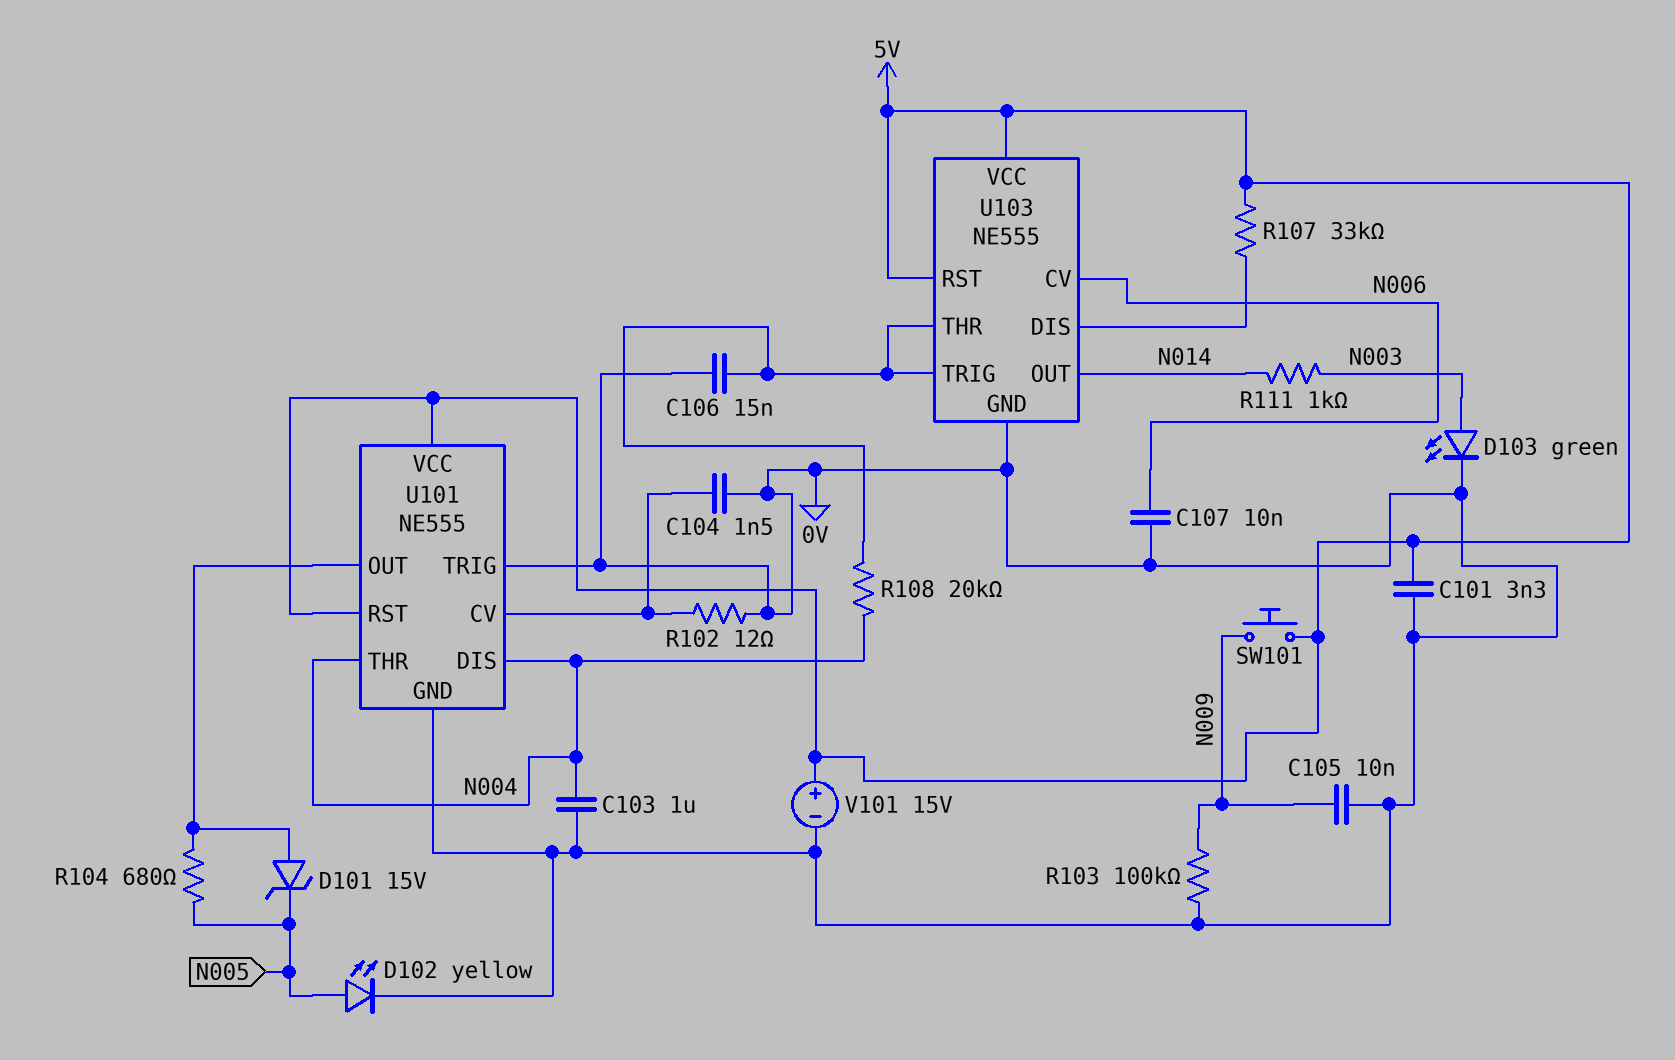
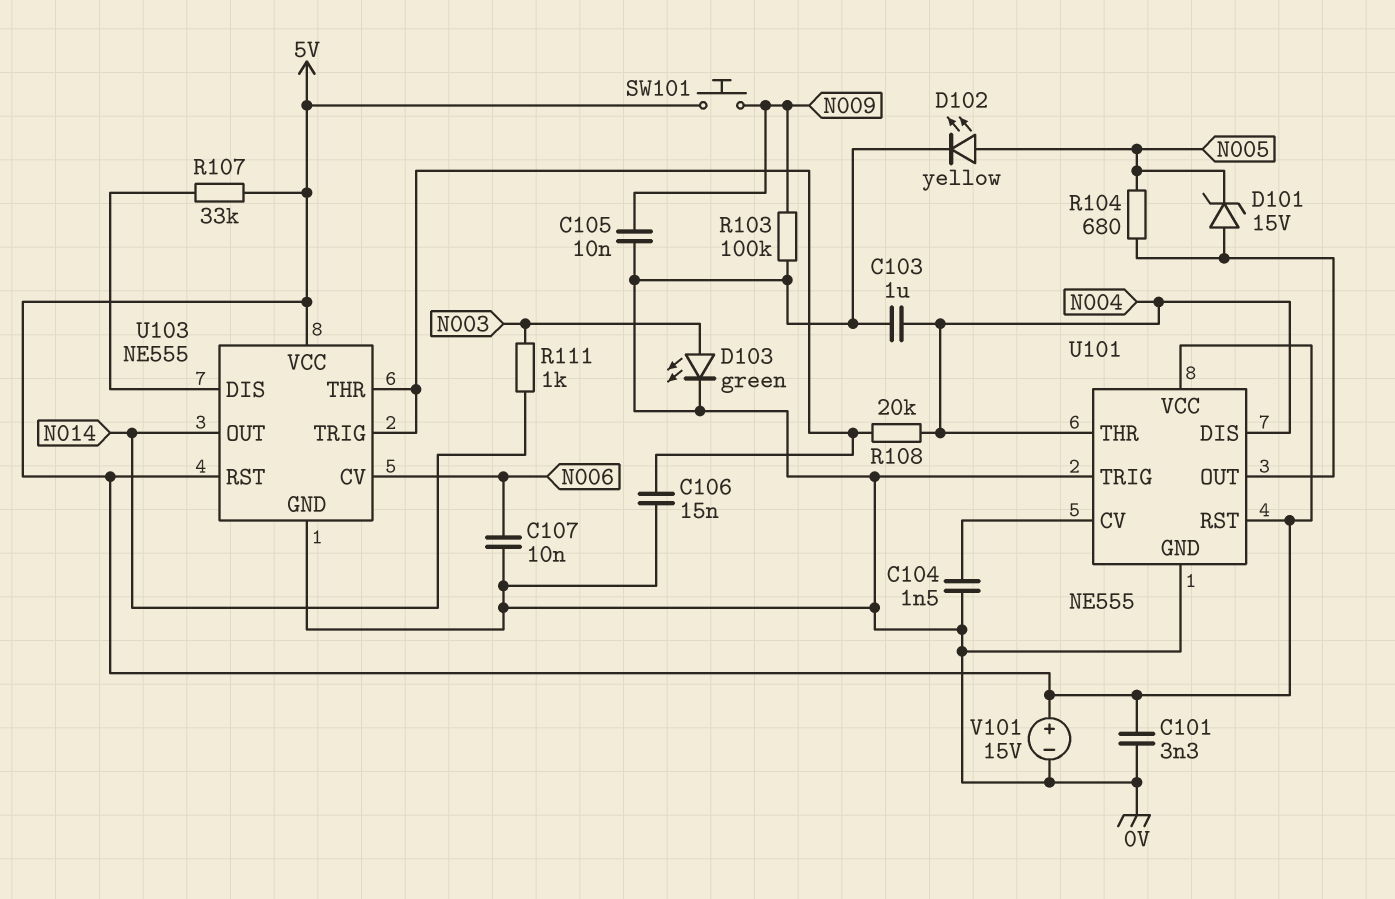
R102: 12 (0V, U101/CV) -> none

